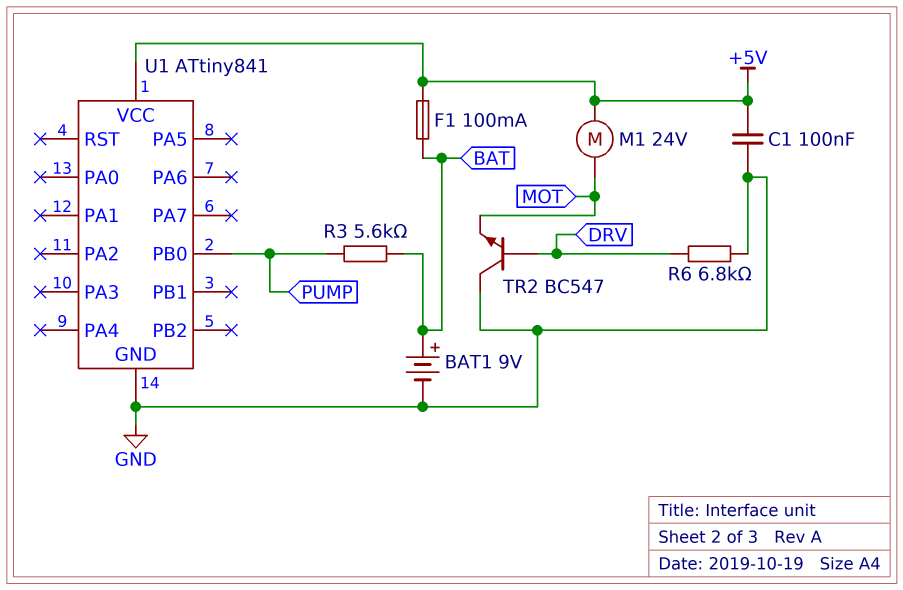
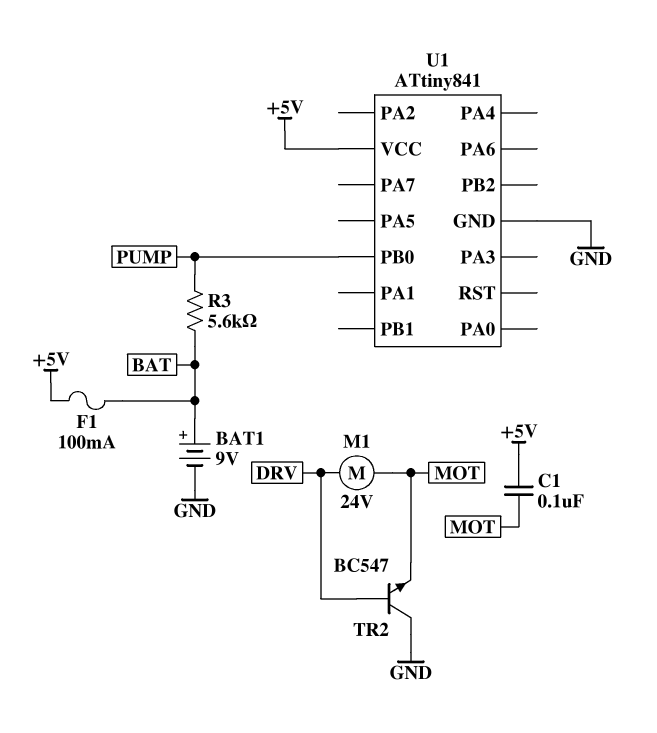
C1: 100nF (+5V, GND) -> 100nF (+5V, MOT)
M1: motor 24V (+5V, MOT) -> motor 24V (DRV, MOT)
R6: 6.8k (DRV, GND) -> none

